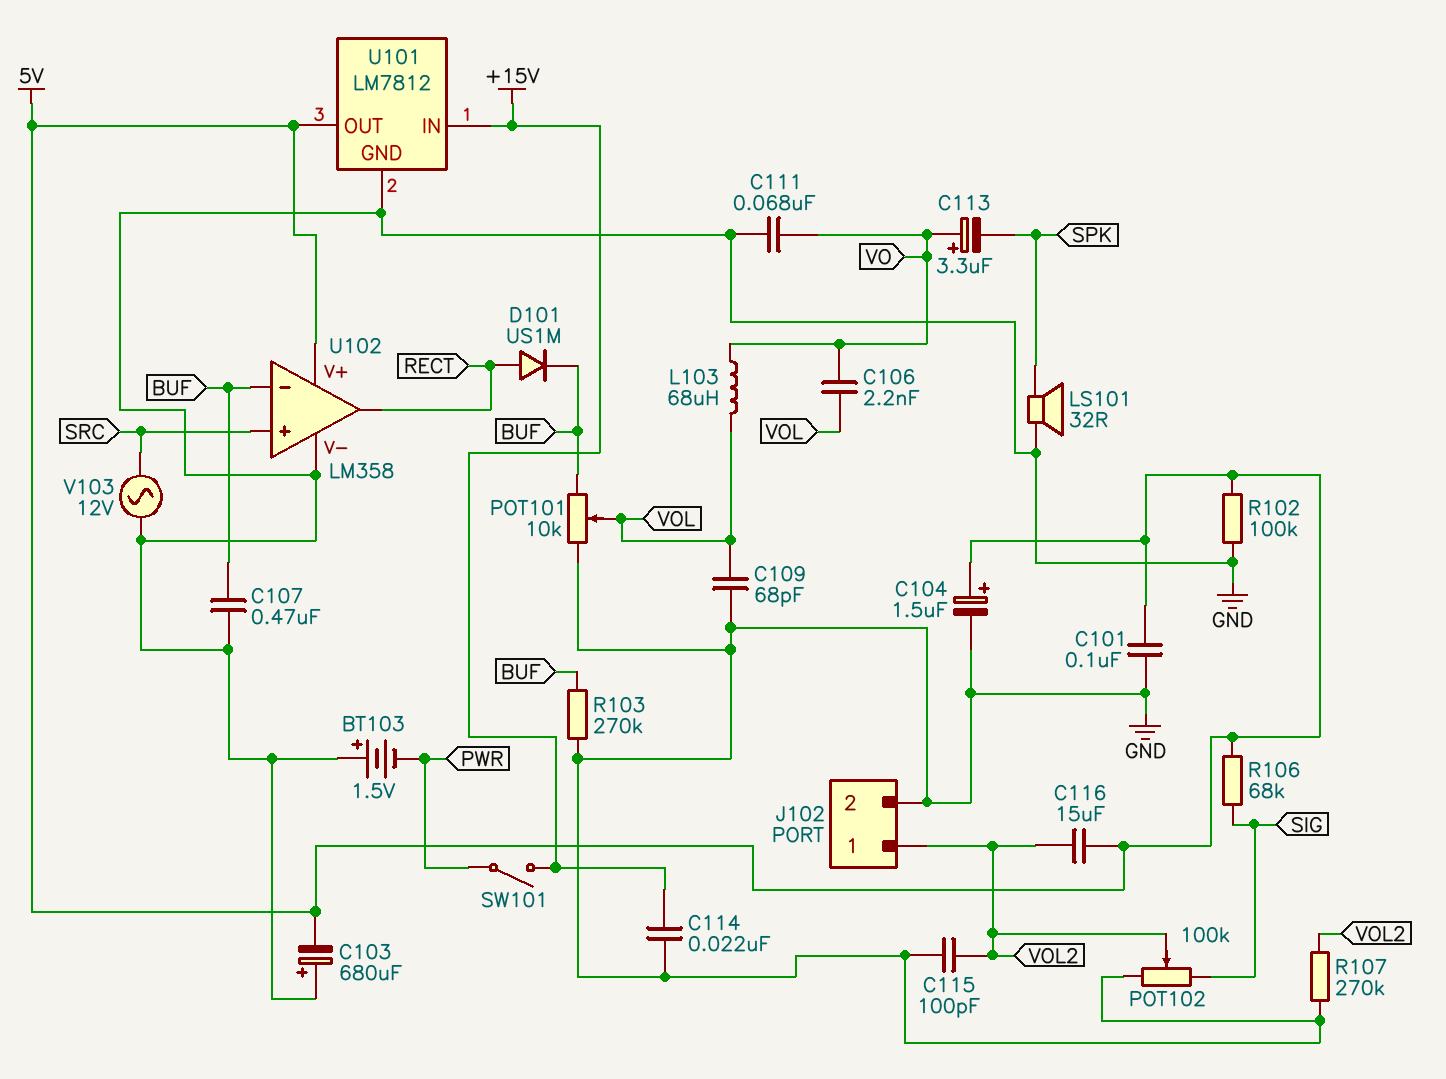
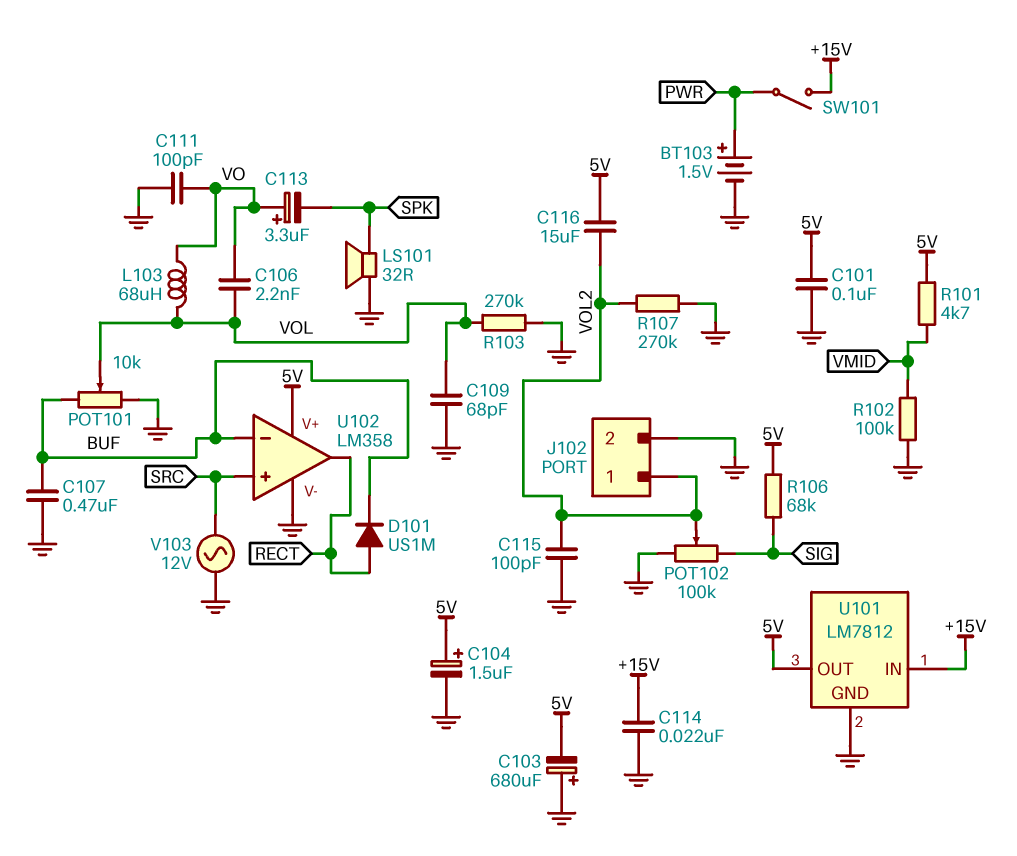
BT103: 1.5V (plus GND, minus PWR) -> 1.5V (plus PWR, minus GND)
C111: 68nF (GND, VO) -> 100pF (GND, VO)
R101: none -> 4.7k (5V, VMID)
R102: 100k (5V, GND) -> 100k (GND, VMID)
R103: 270k (BUF, GND) -> 270k (GND, VOL)

